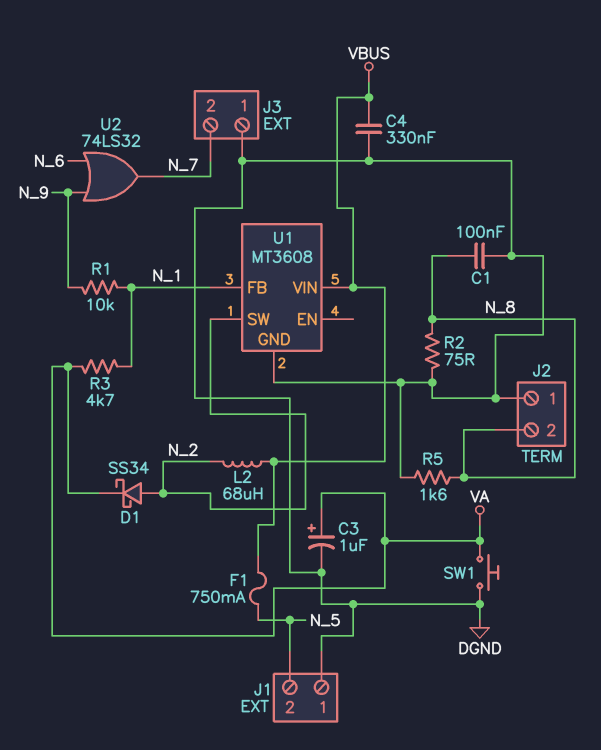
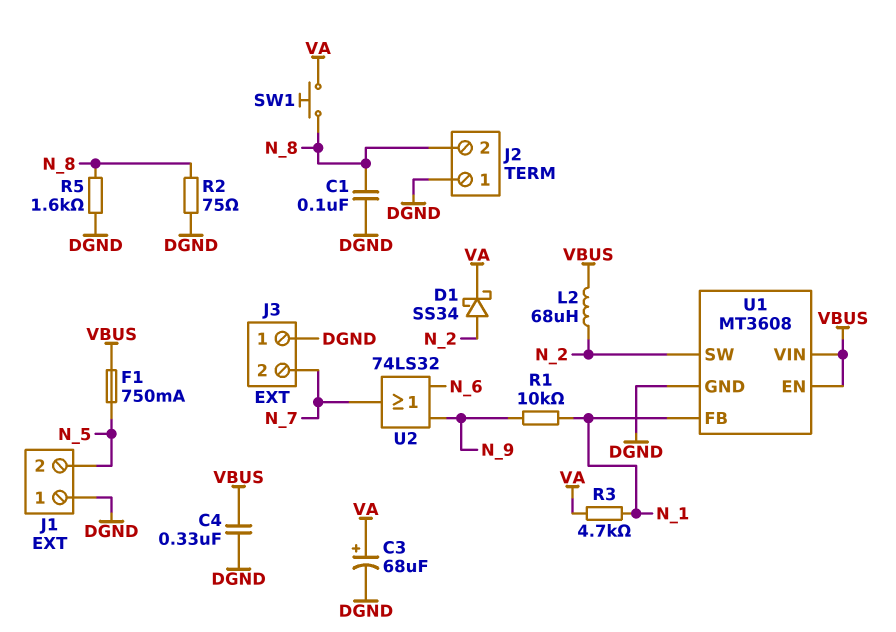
C3: 1uF (plus VA, minus DGND) -> 68uF (plus VA, minus DGND)
SW1: button (DGND, VA) -> button (N_8, VA)
U1 pin EN: none -> VBUS

